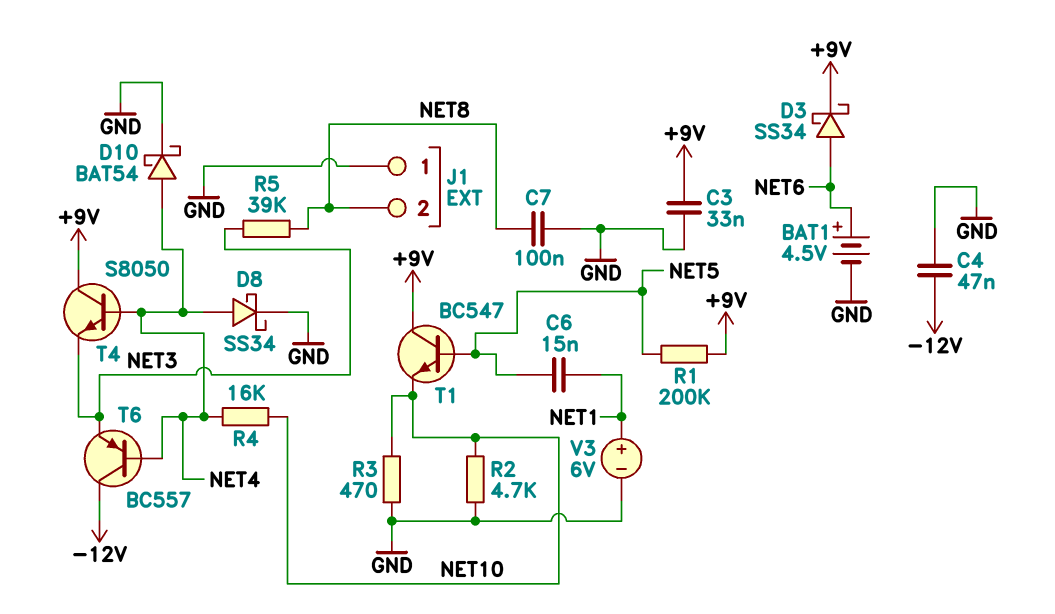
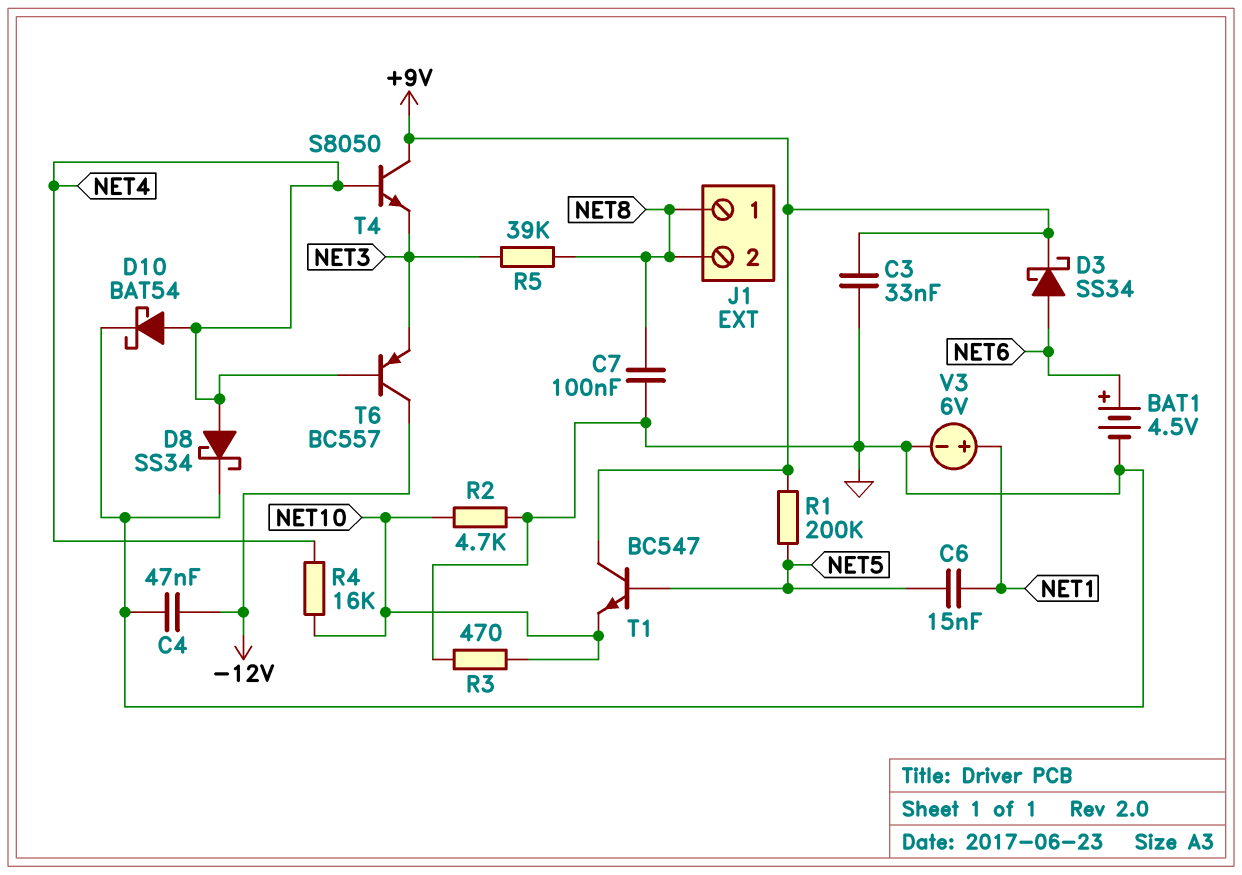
J1 pin 1: GND -> NET8

